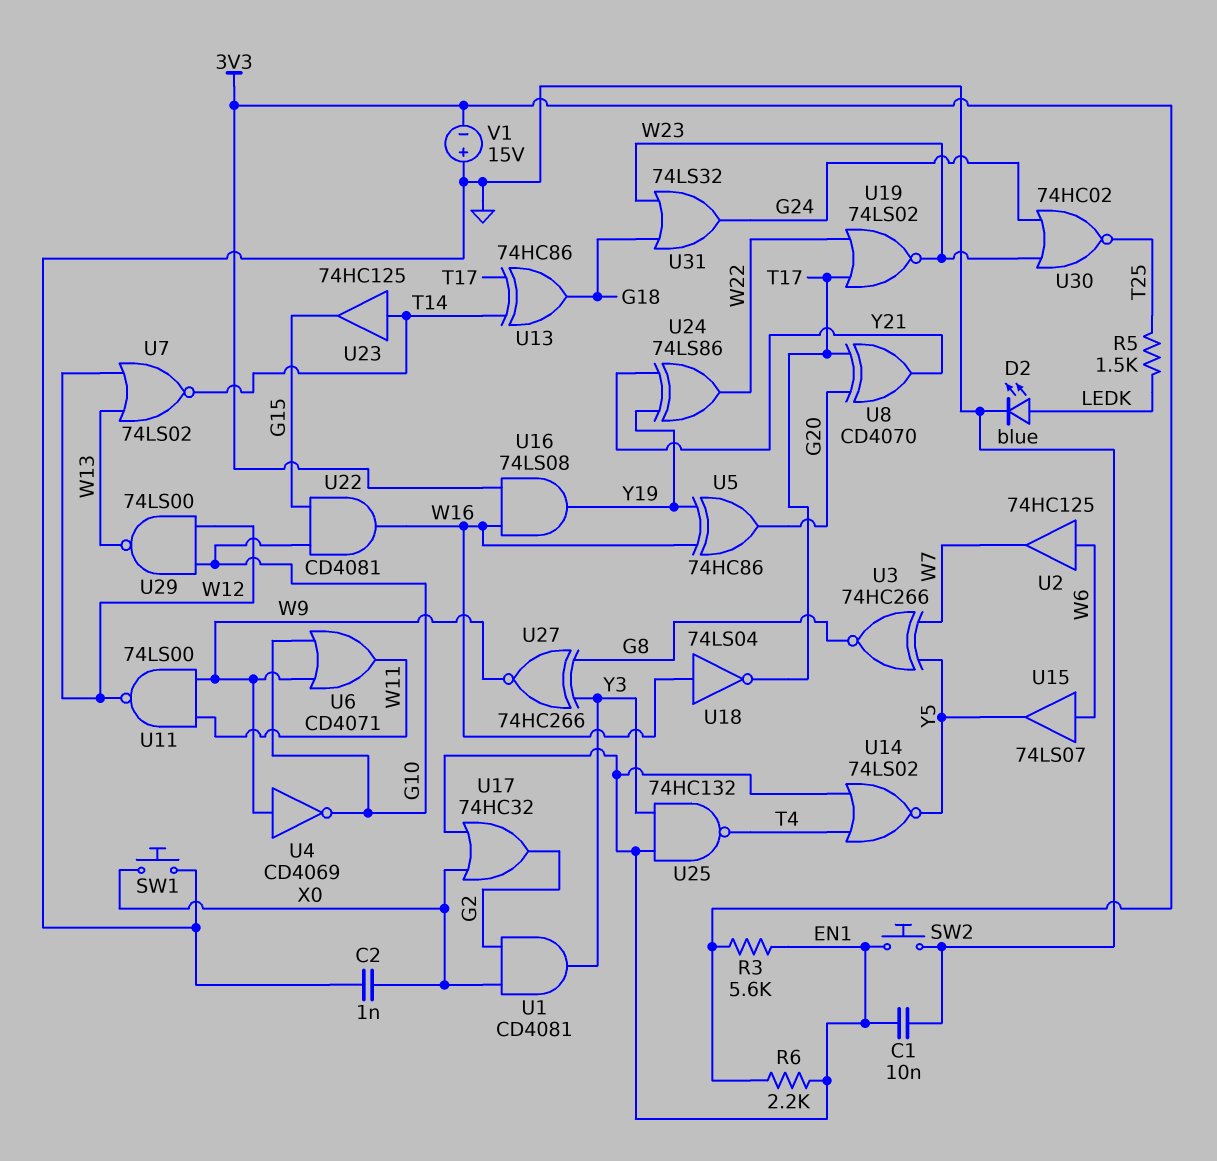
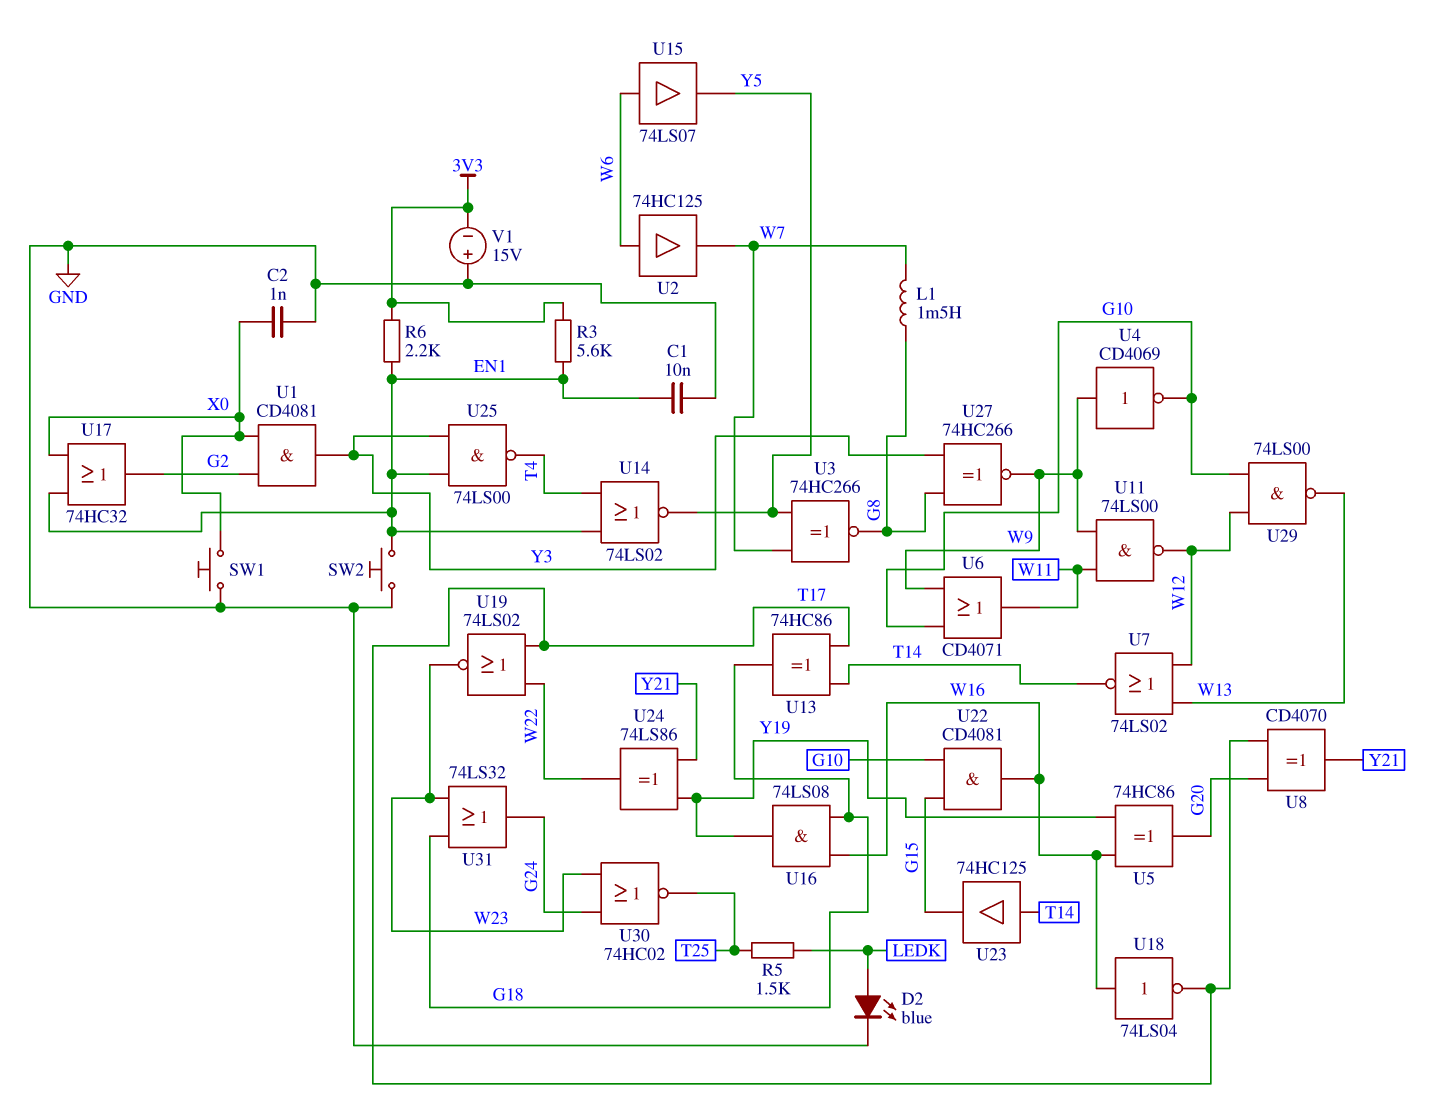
L1: none -> 1.5mH (G8, W7)
U16: AND 74LS08 (in 3V3, in W16, out Y19) -> AND 74LS08 (in G18, in W16, out Y19)
U25: NAND 74HC132 (in EN1, in Y3, out T4) -> NAND 74LS00 (in EN1, in Y3, out T4)

